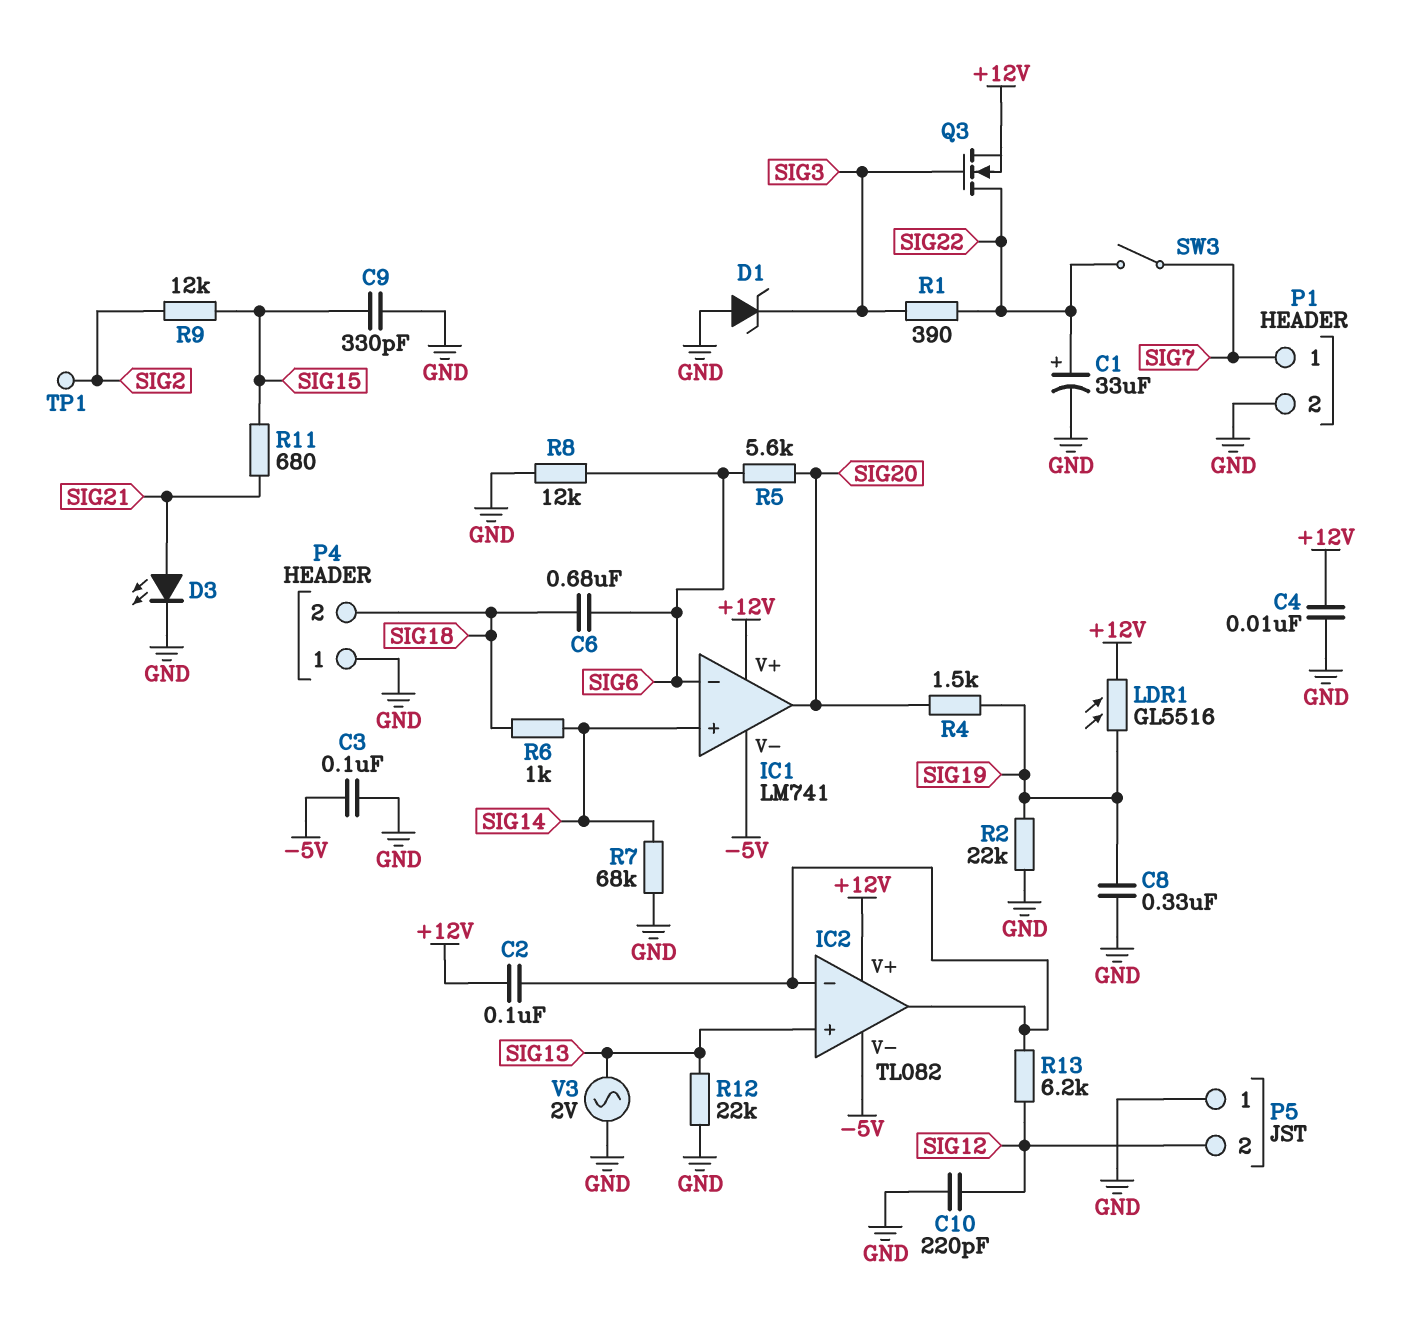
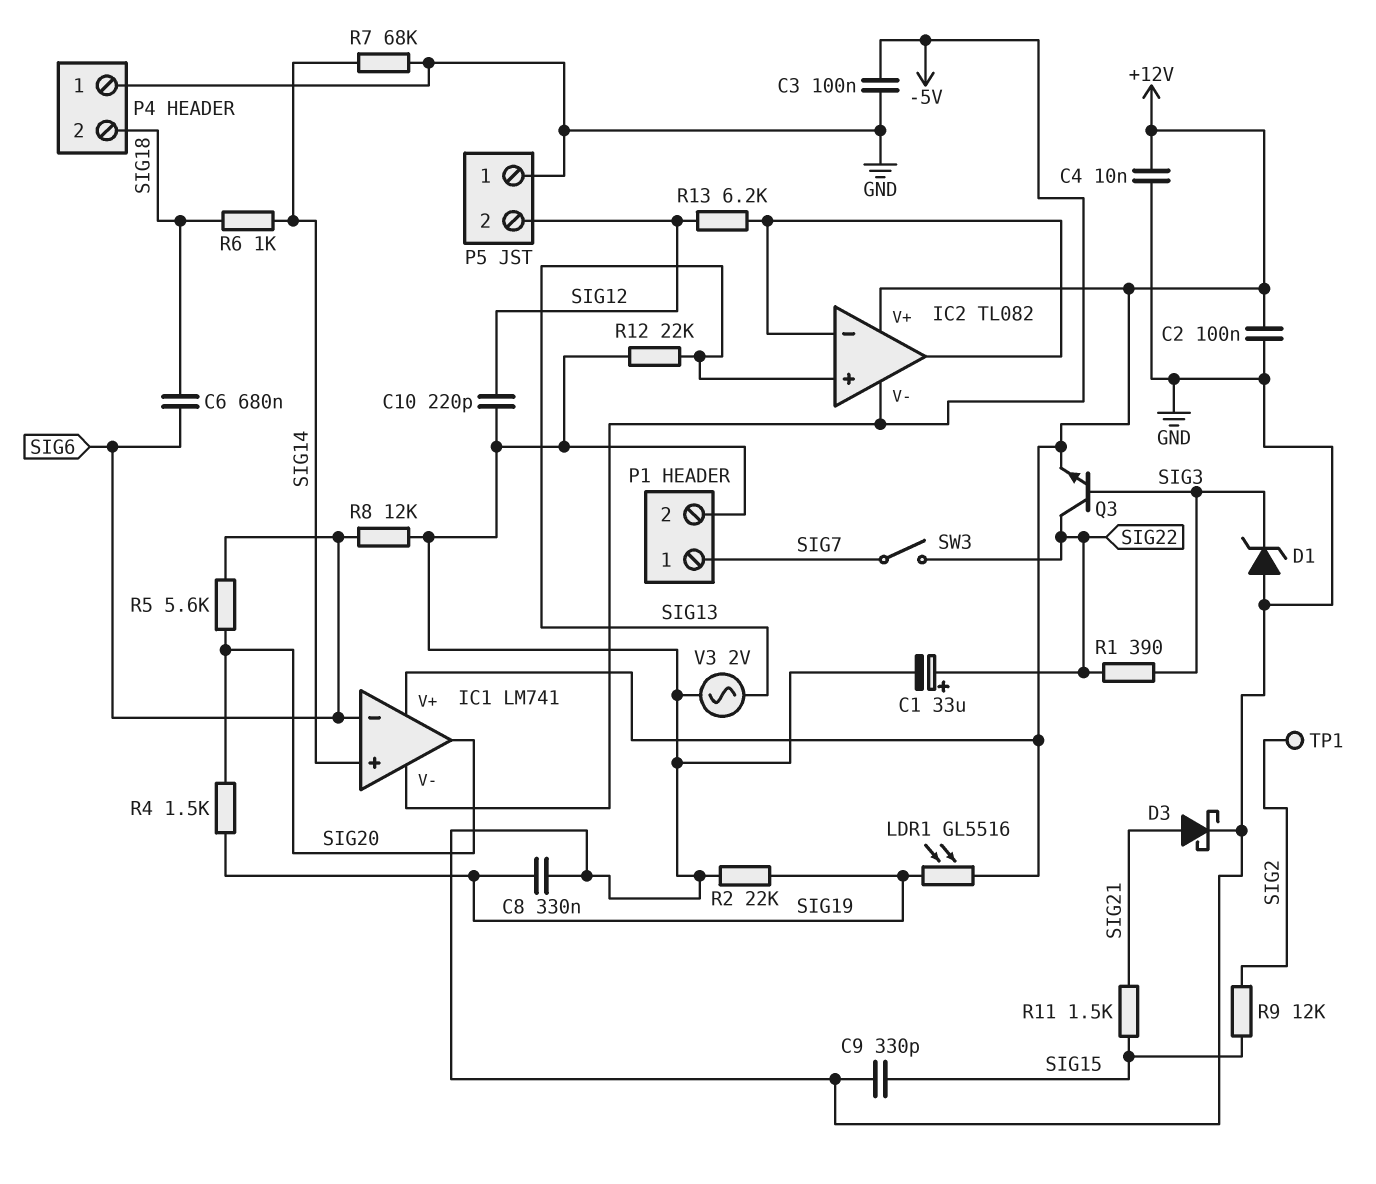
C2: 100nF (+12V, IC2/in-) -> 100nF (+12V, GND)
D3: LED (A SIG21, K GND) -> schottky (A SIG21, K GND)
Q3: NMOS (G SIG3, D SIG22, S +12V) -> NPN (B SIG3, C SIG22, E +12V)
R11: 680 (SIG15, SIG21) -> 1.5k (SIG15, SIG21)

